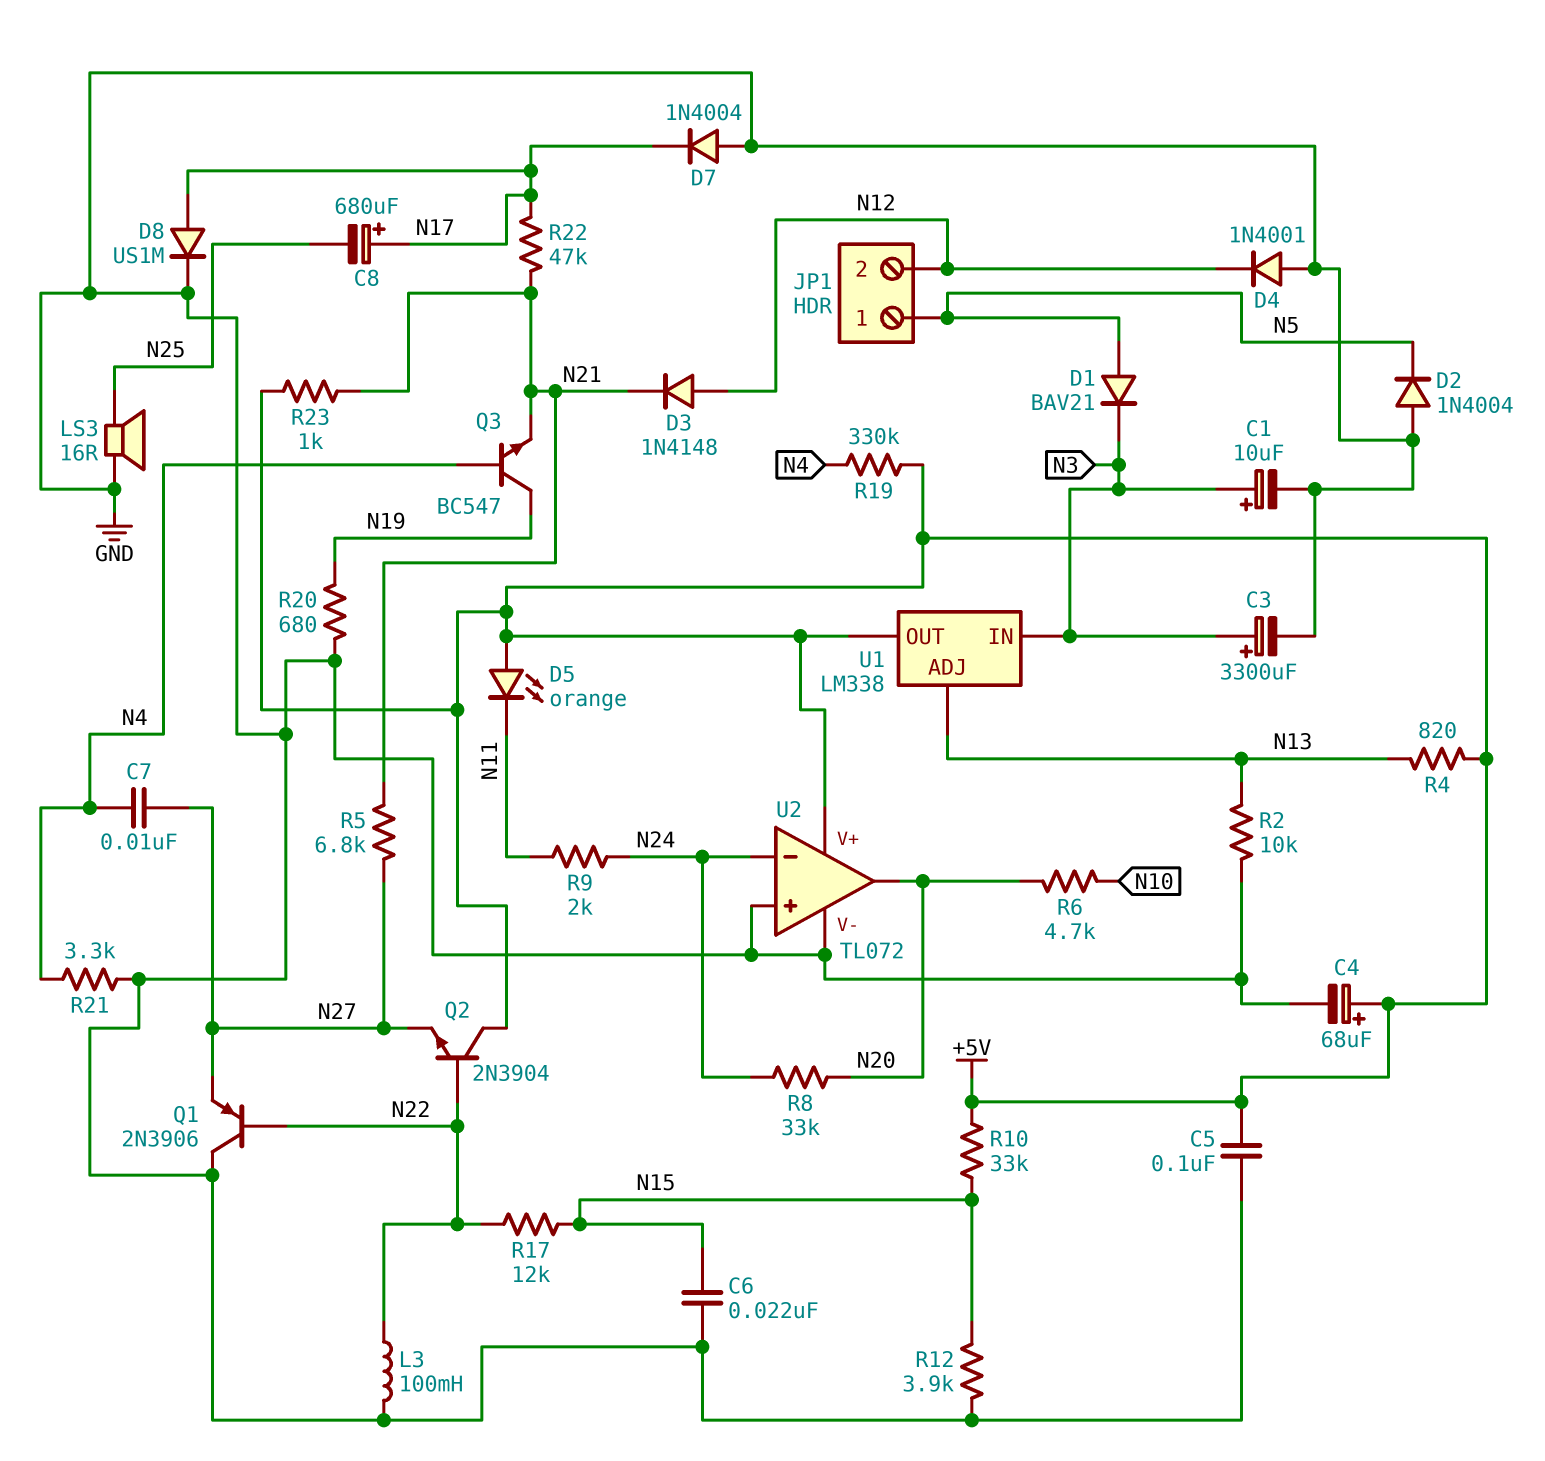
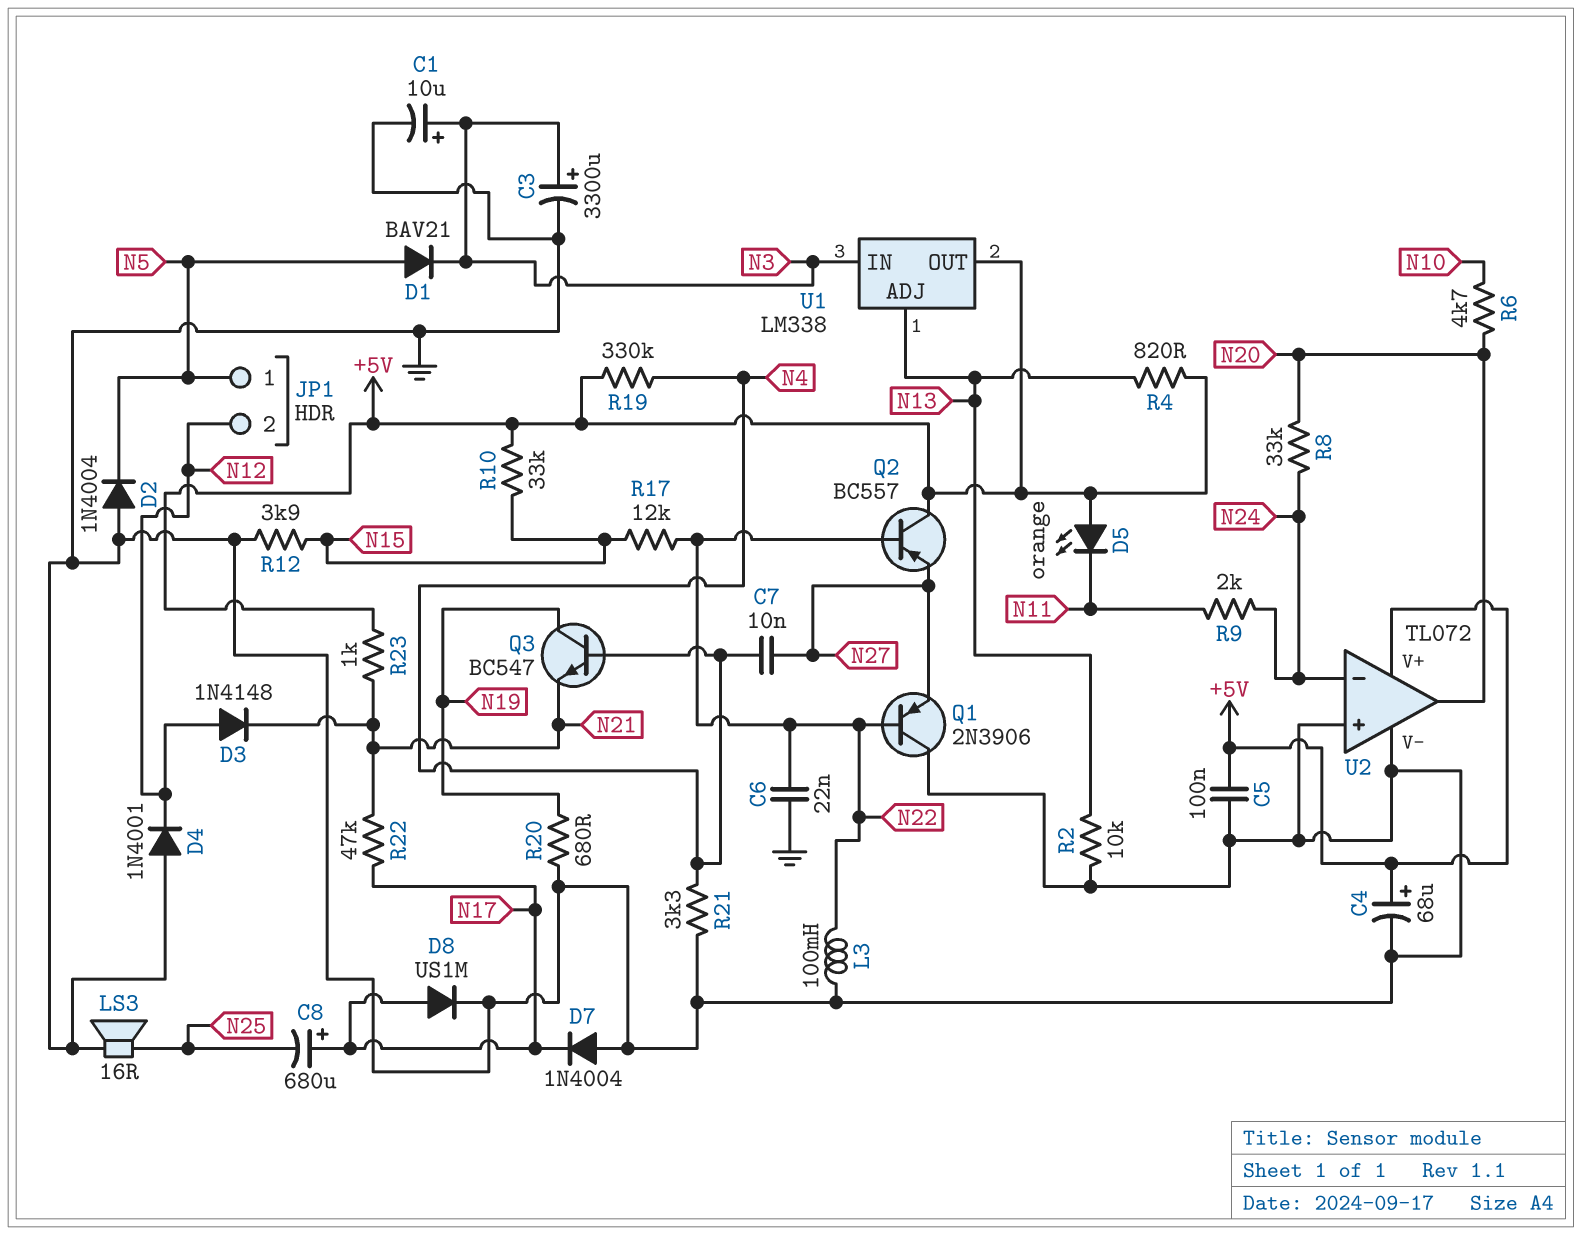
C6: 22nF (GND, N15) -> 22nF (GND, N22)
Q2: NPN 2N3904 (B N22, C +5V, E N27) -> PNP BC557 (B N22, C +5V, E N27)
R5: 6.8k (N21, N27) -> none

